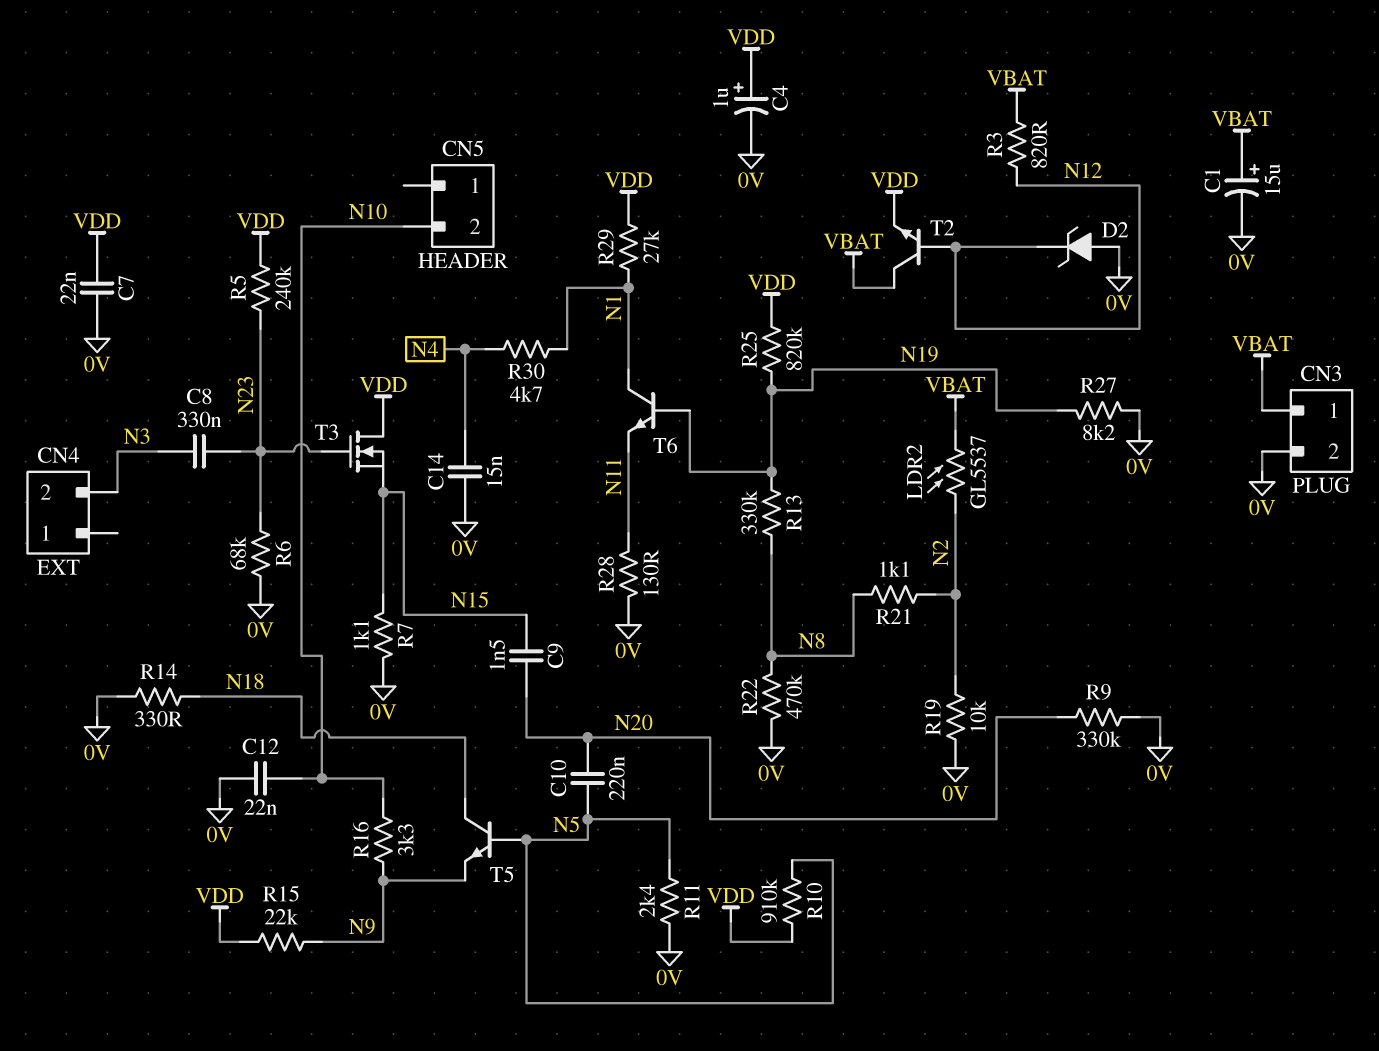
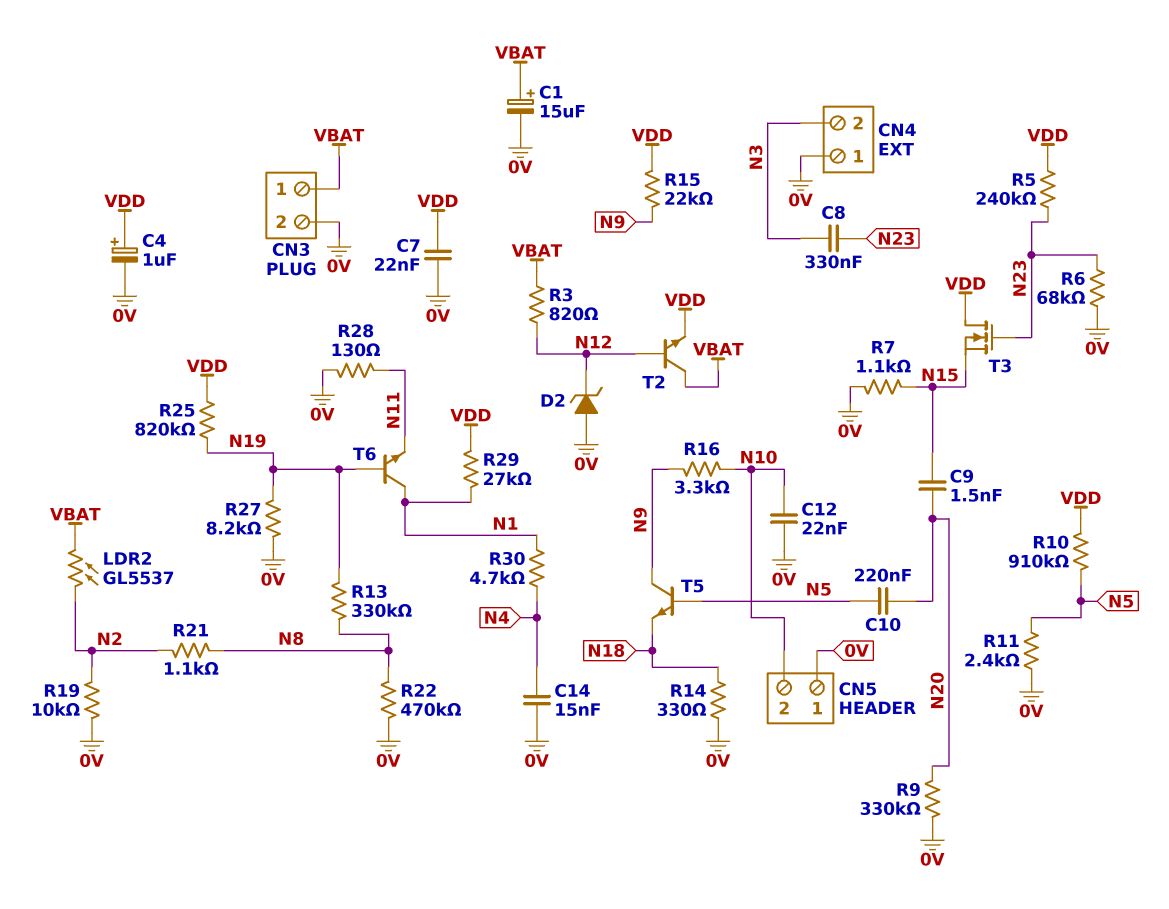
CN4 pin 1: none -> 0V
CN5 pin 1: none -> 0V
T5: NPN (B N5, C N18, E N9) -> NPN (B N5, C N9, E N18)

